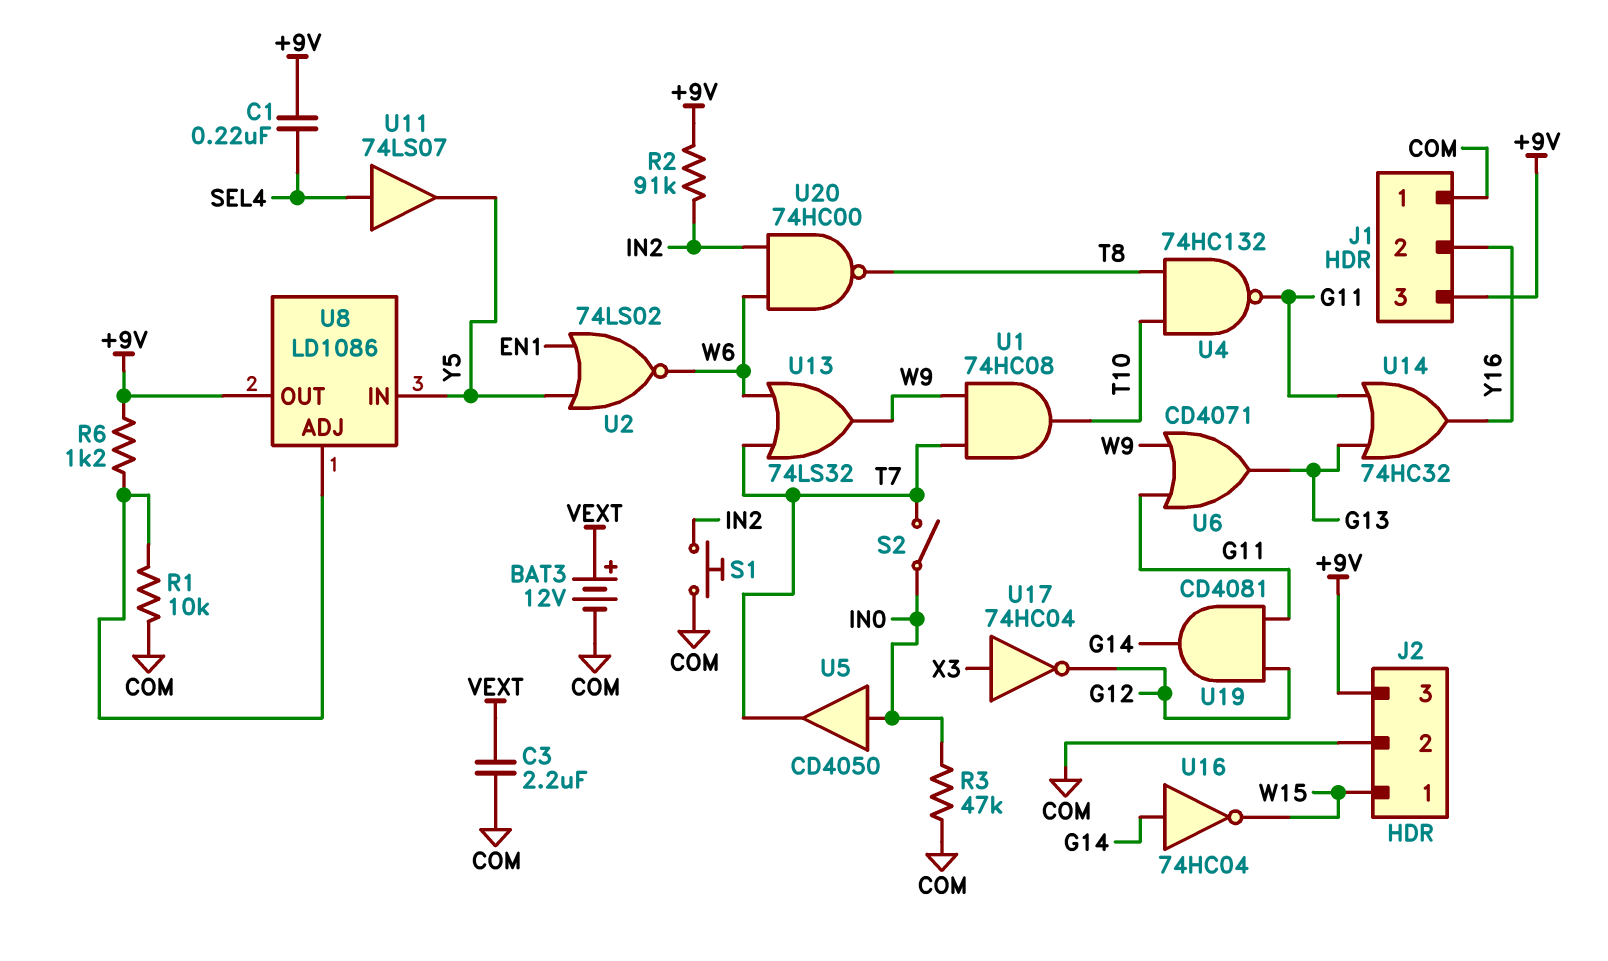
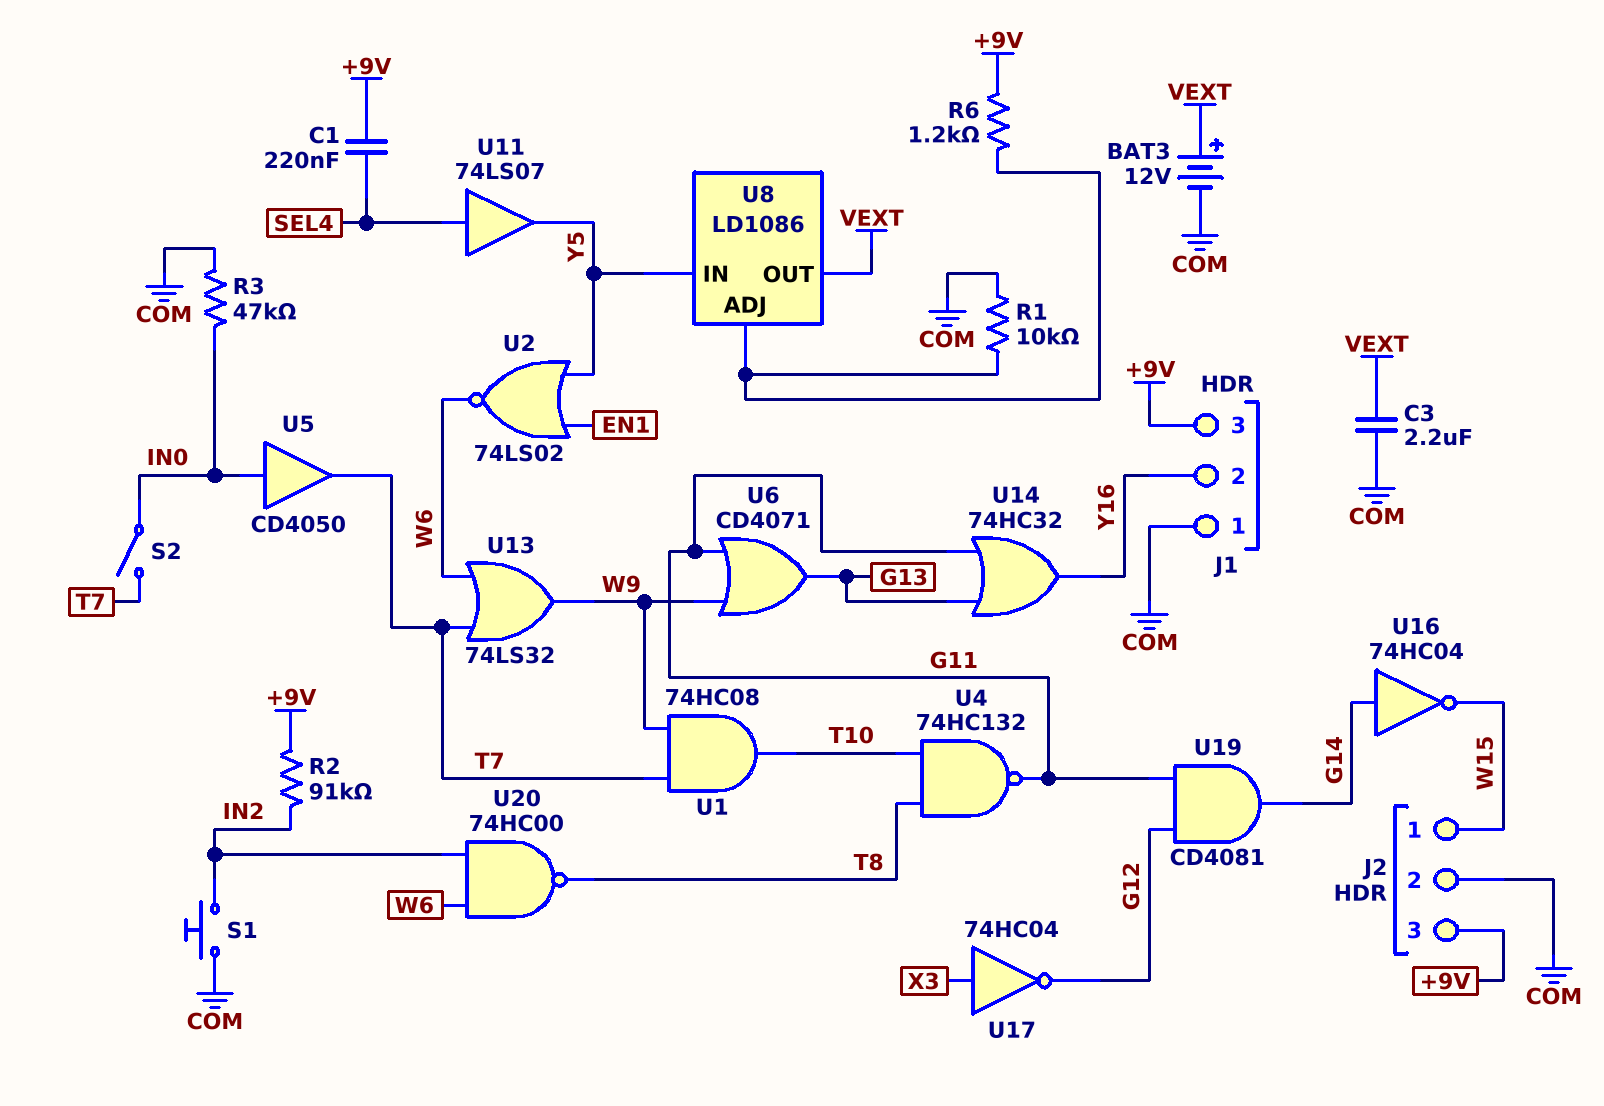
U8 pin OUT: +9V -> VEXT

